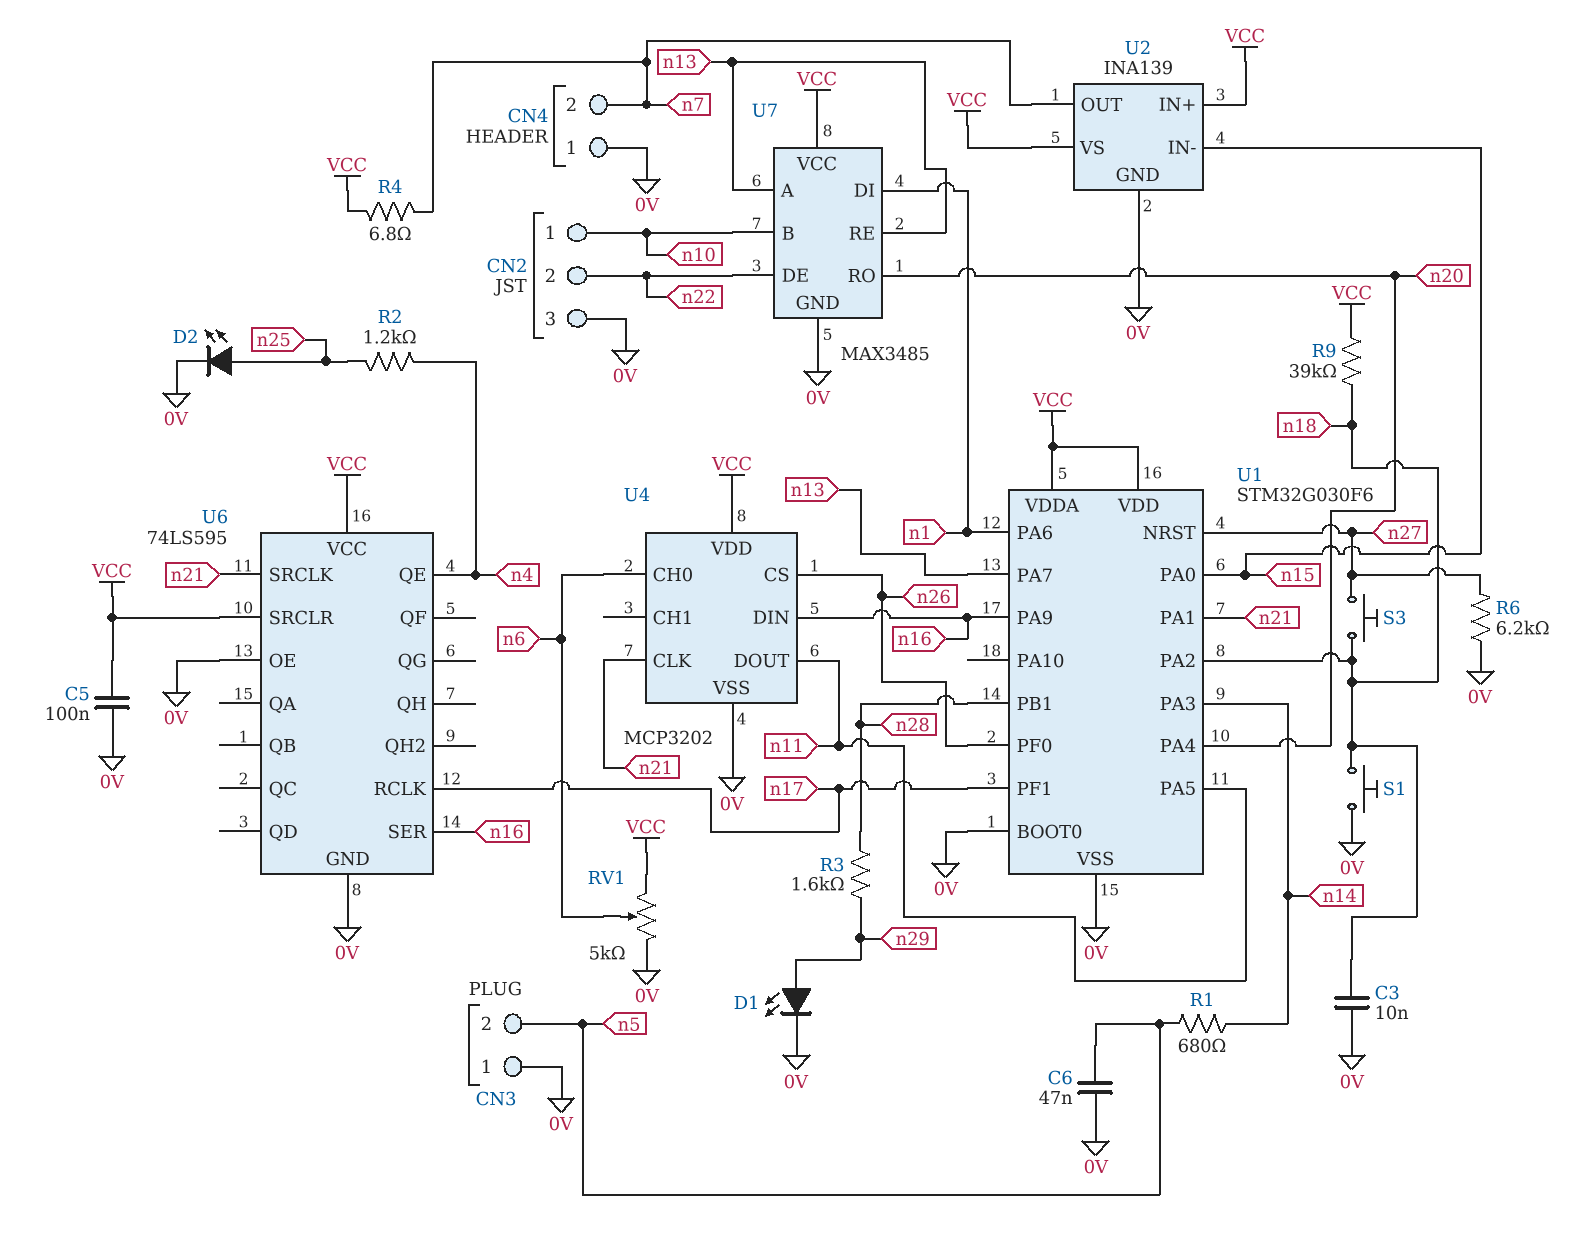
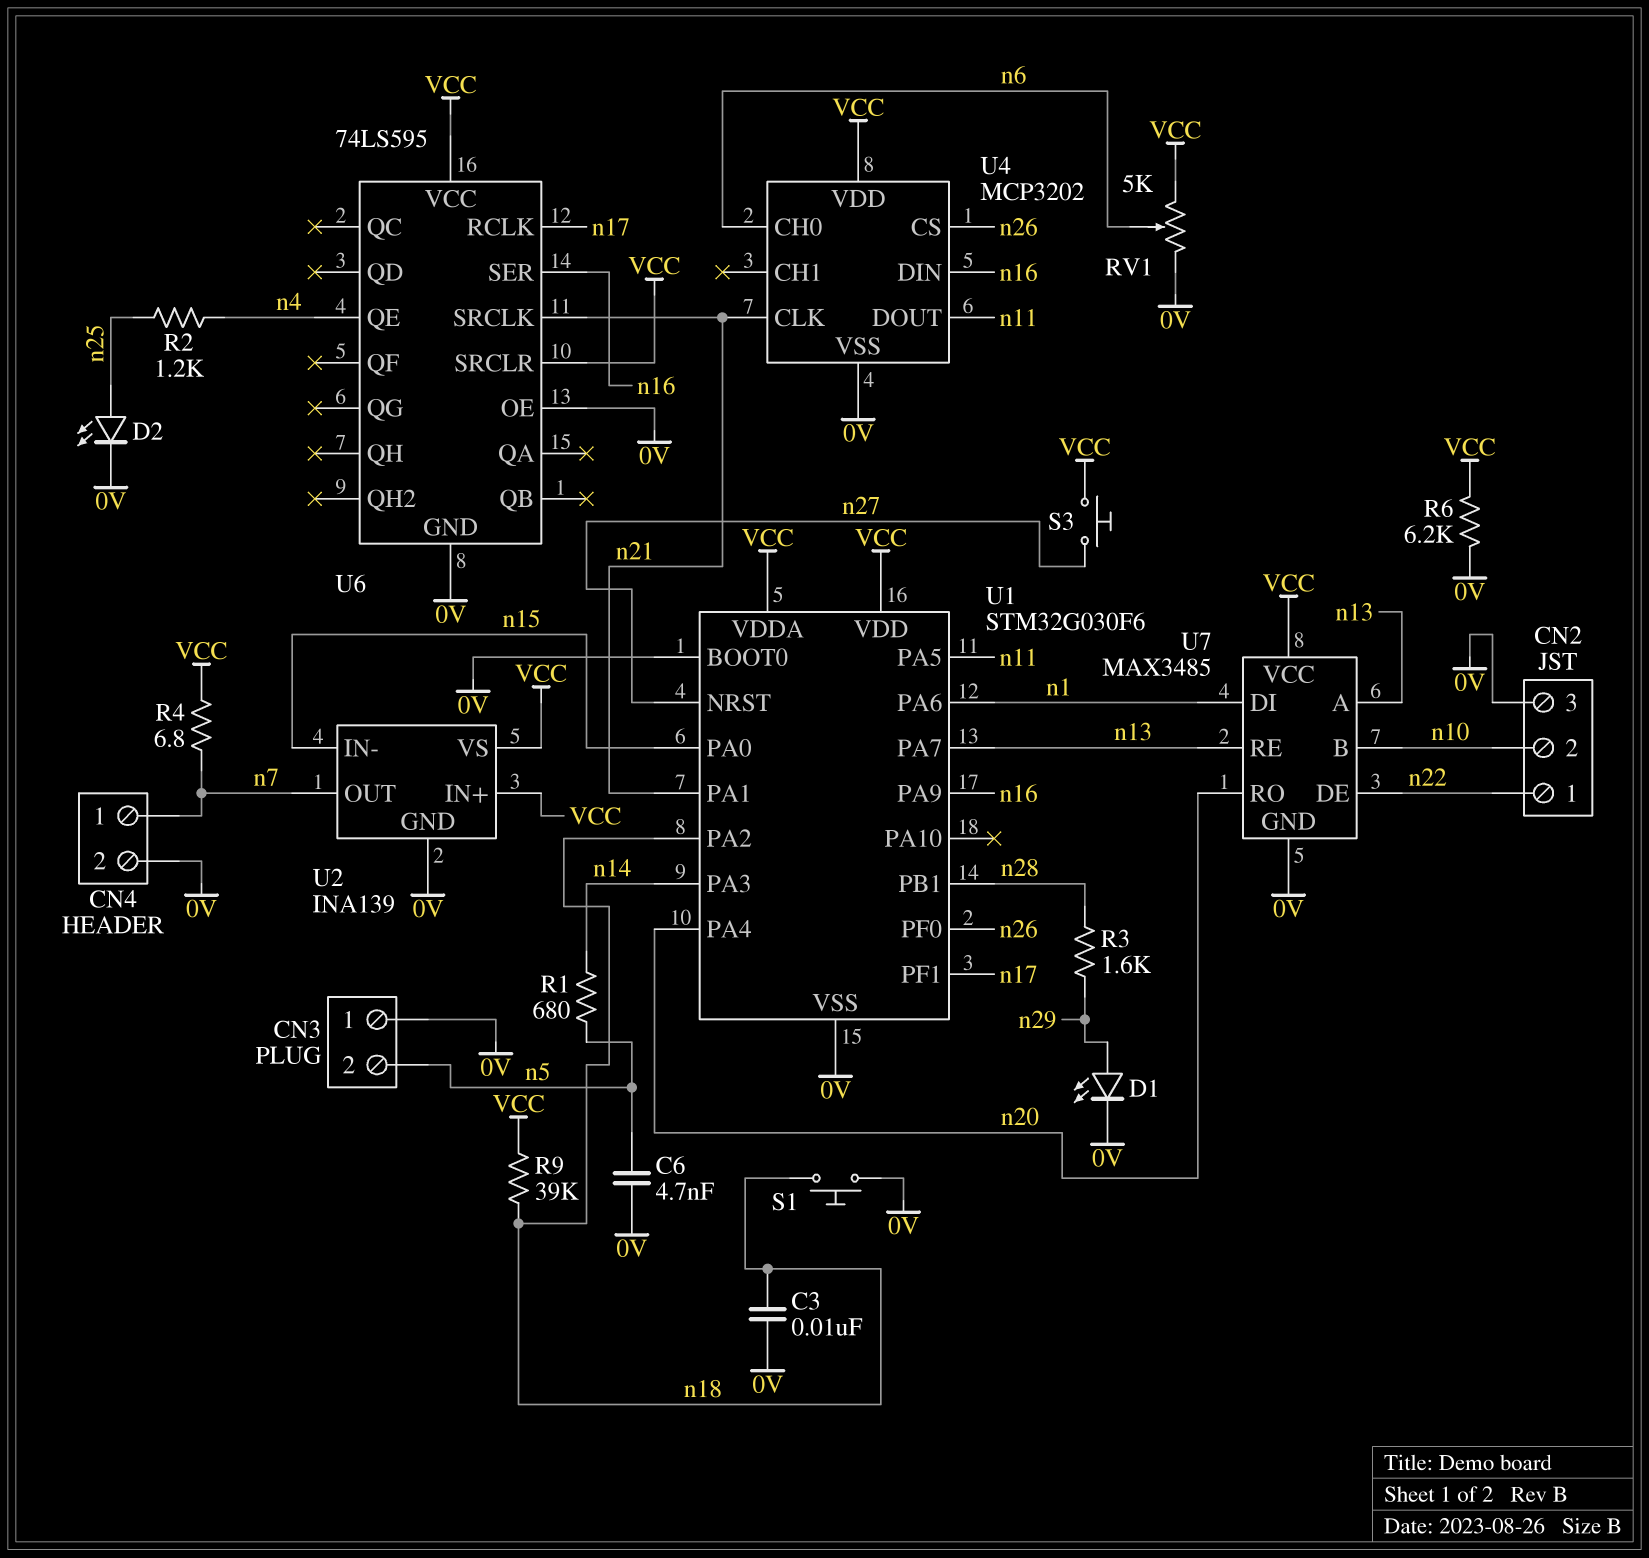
C5: 100nF (0V, VCC) -> none
C6: 47nF (0V, n5) -> 4.7nF (0V, n5)
CN2 pin 1: n10 -> n22
CN2 pin 2: n22 -> n10
CN4 pin 1: 0V -> n7
CN4 pin 2: n7 -> 0V
R6: 6.2k (0V, n27) -> 6.2k (0V, VCC)
S3: button (n18, n27) -> button (VCC, n27)

